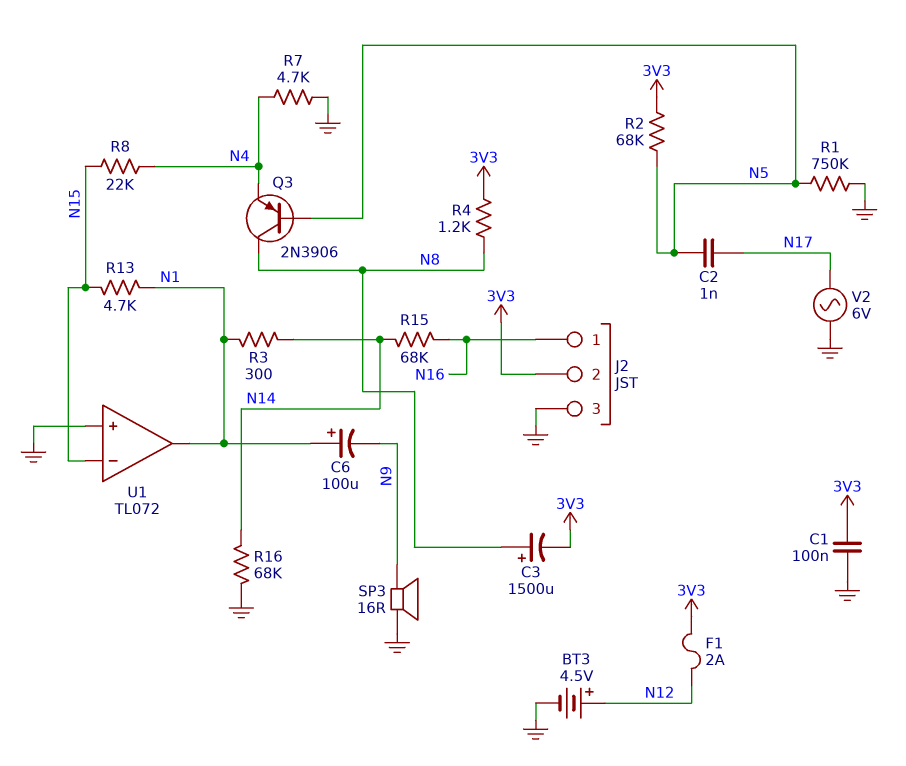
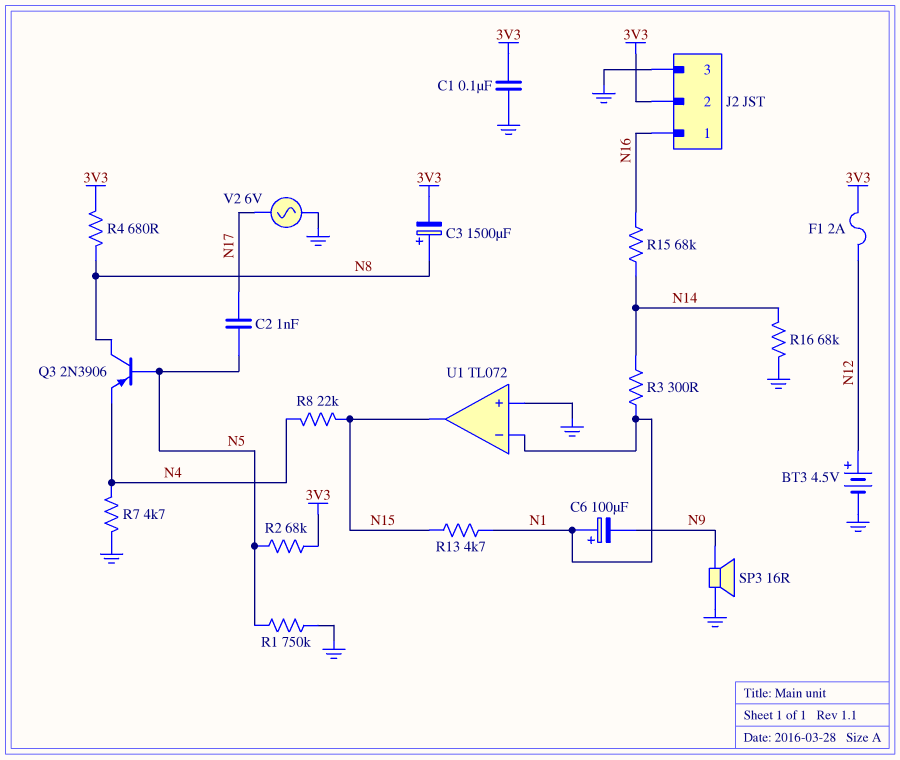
R4: 1.2k (3V3, N8) -> 680 (3V3, N8)
U1 pin in-: N15 -> N1
U1 pin out: N1 -> N15

